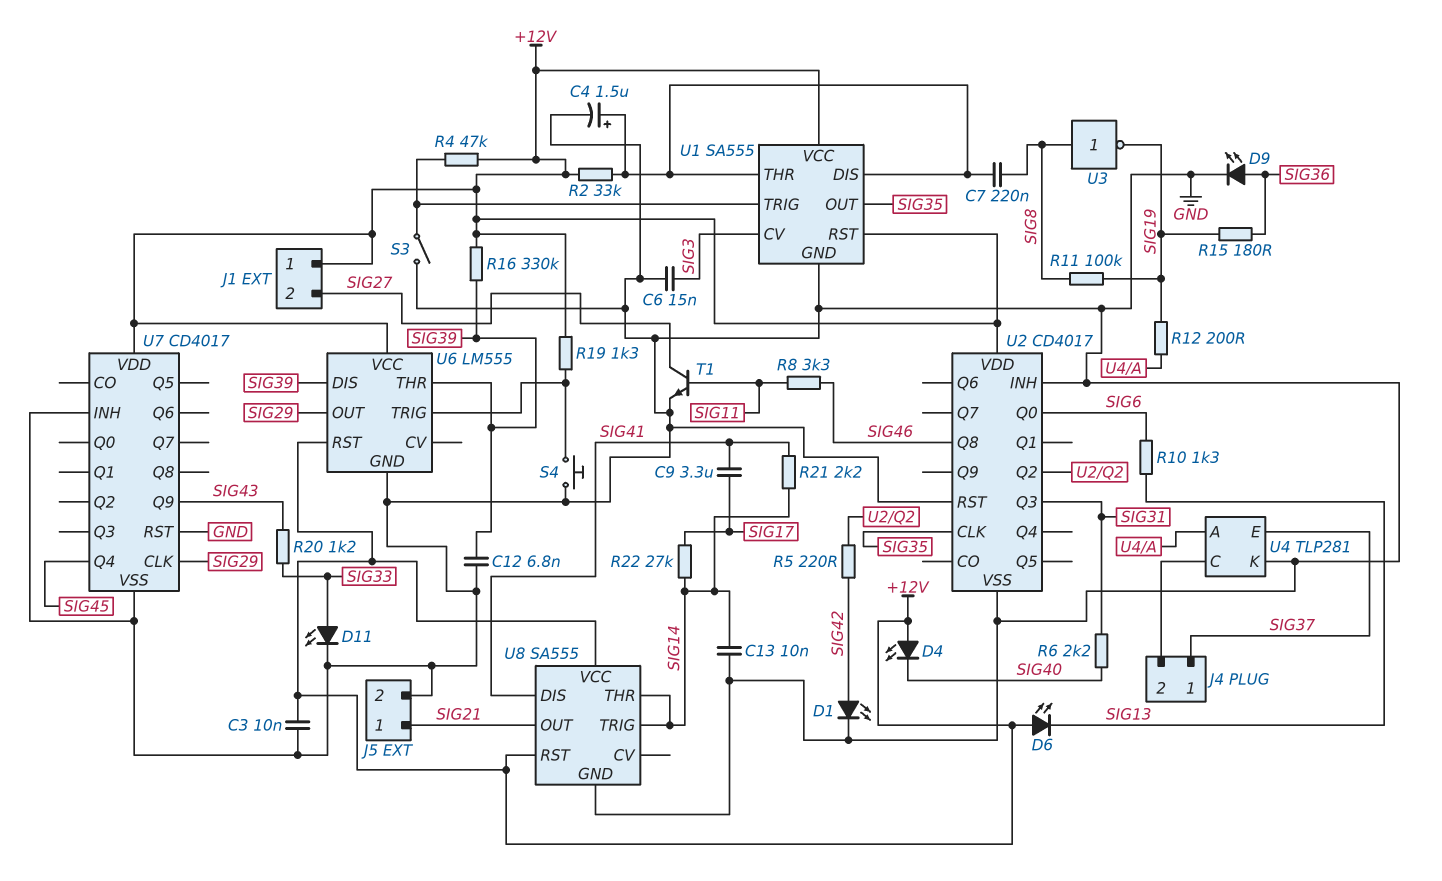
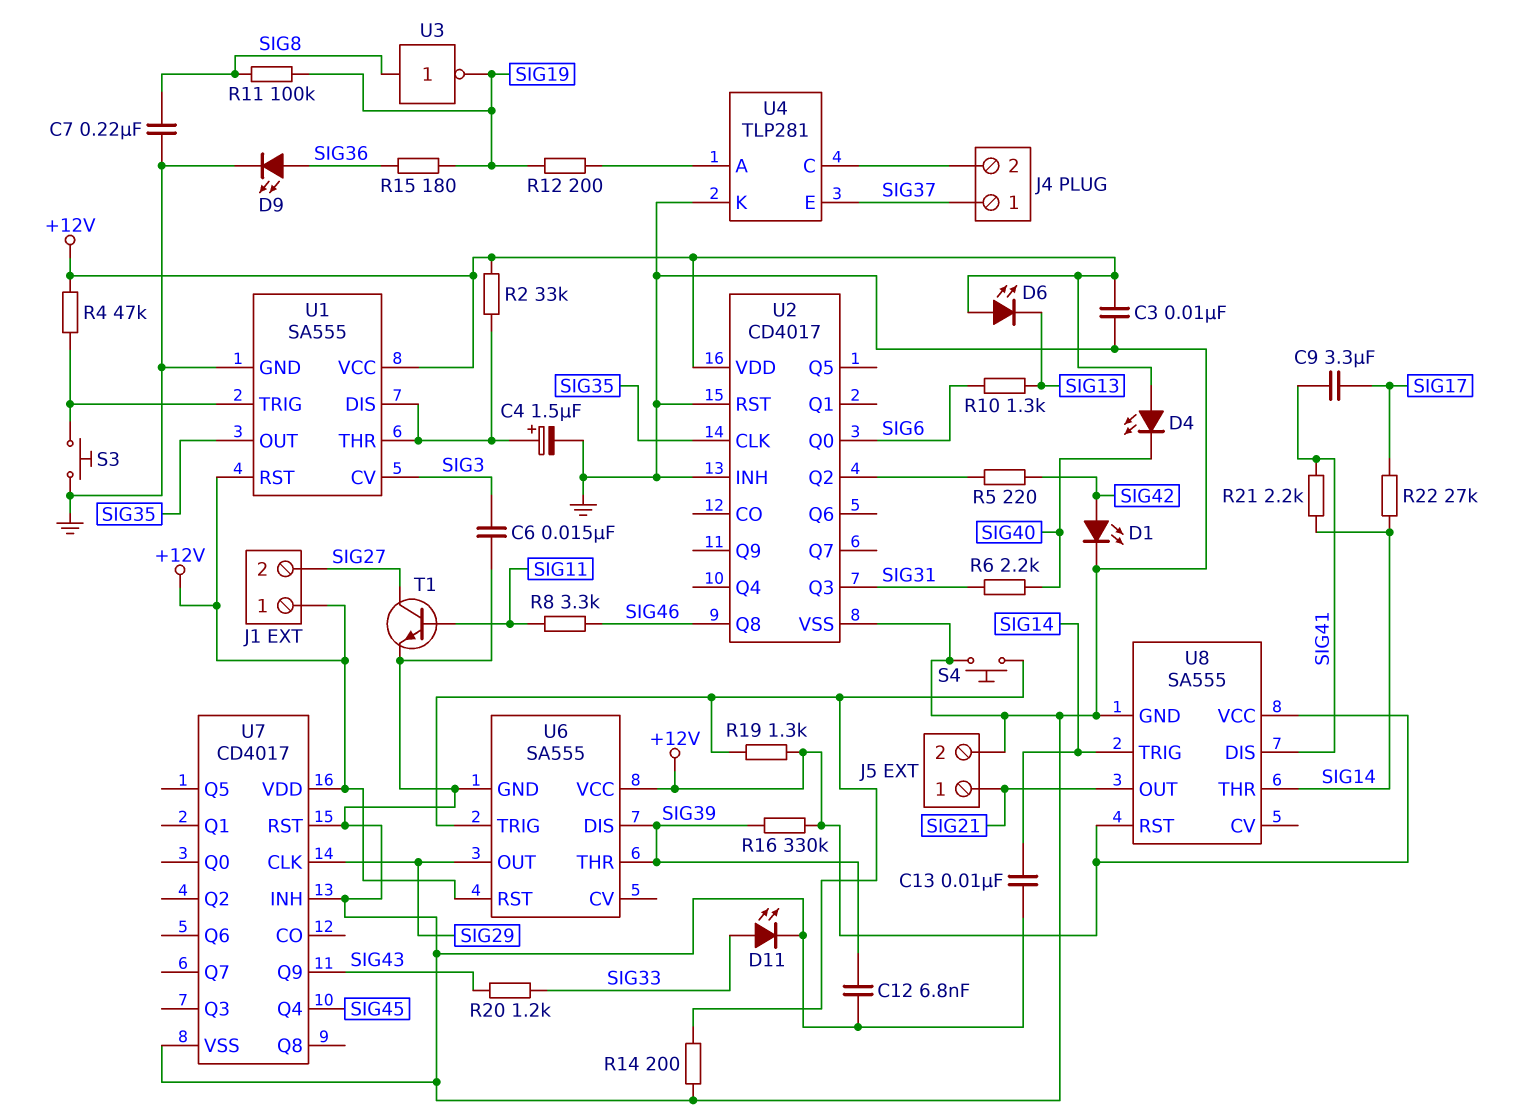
C7: 220nF (SIG8, U1/DIS) -> 220nF (GND, SIG8)
R14: none -> 200 (GND, U6/TRIG)
S3: switch (GND, U1/TRIG) -> button (GND, U1/TRIG)
U6: LM555 -> SA555

